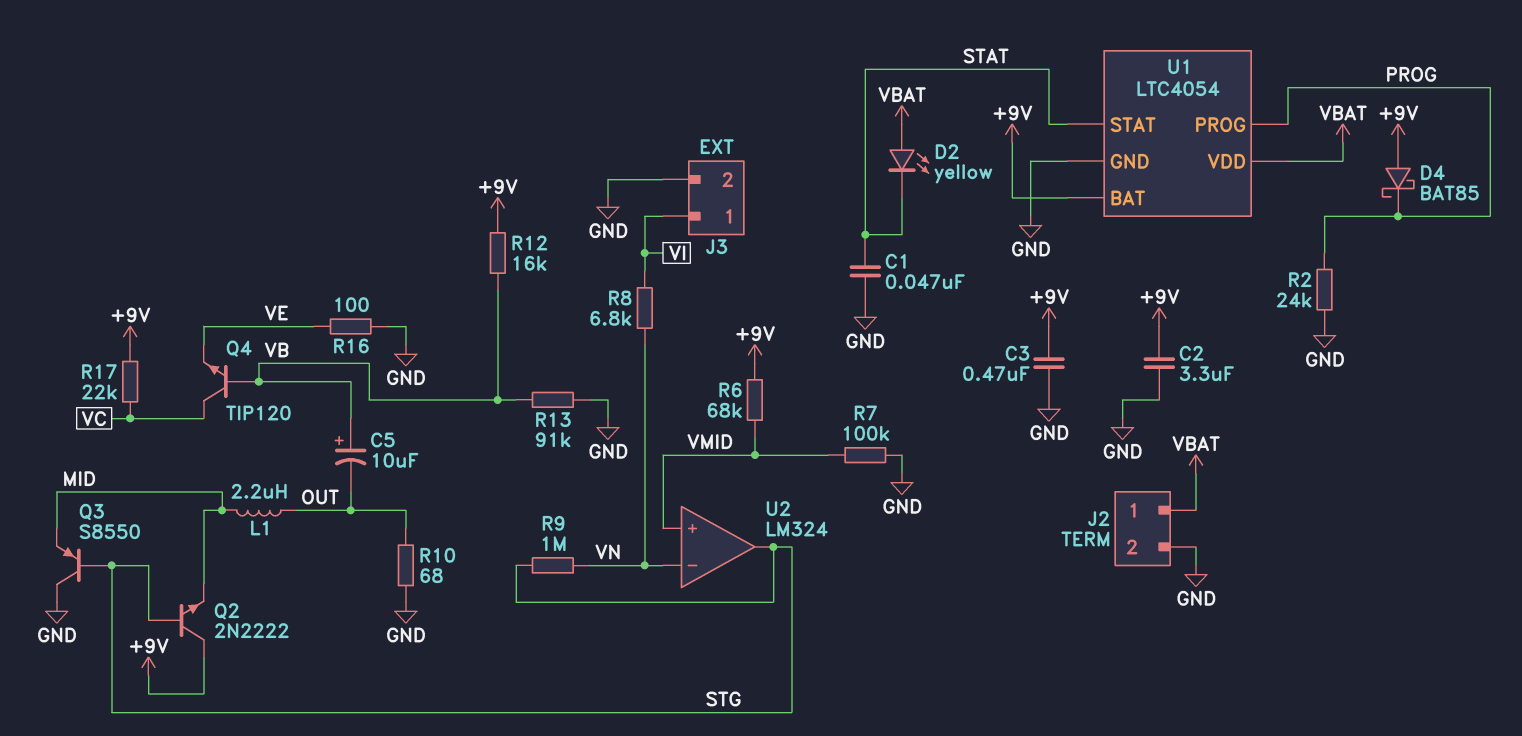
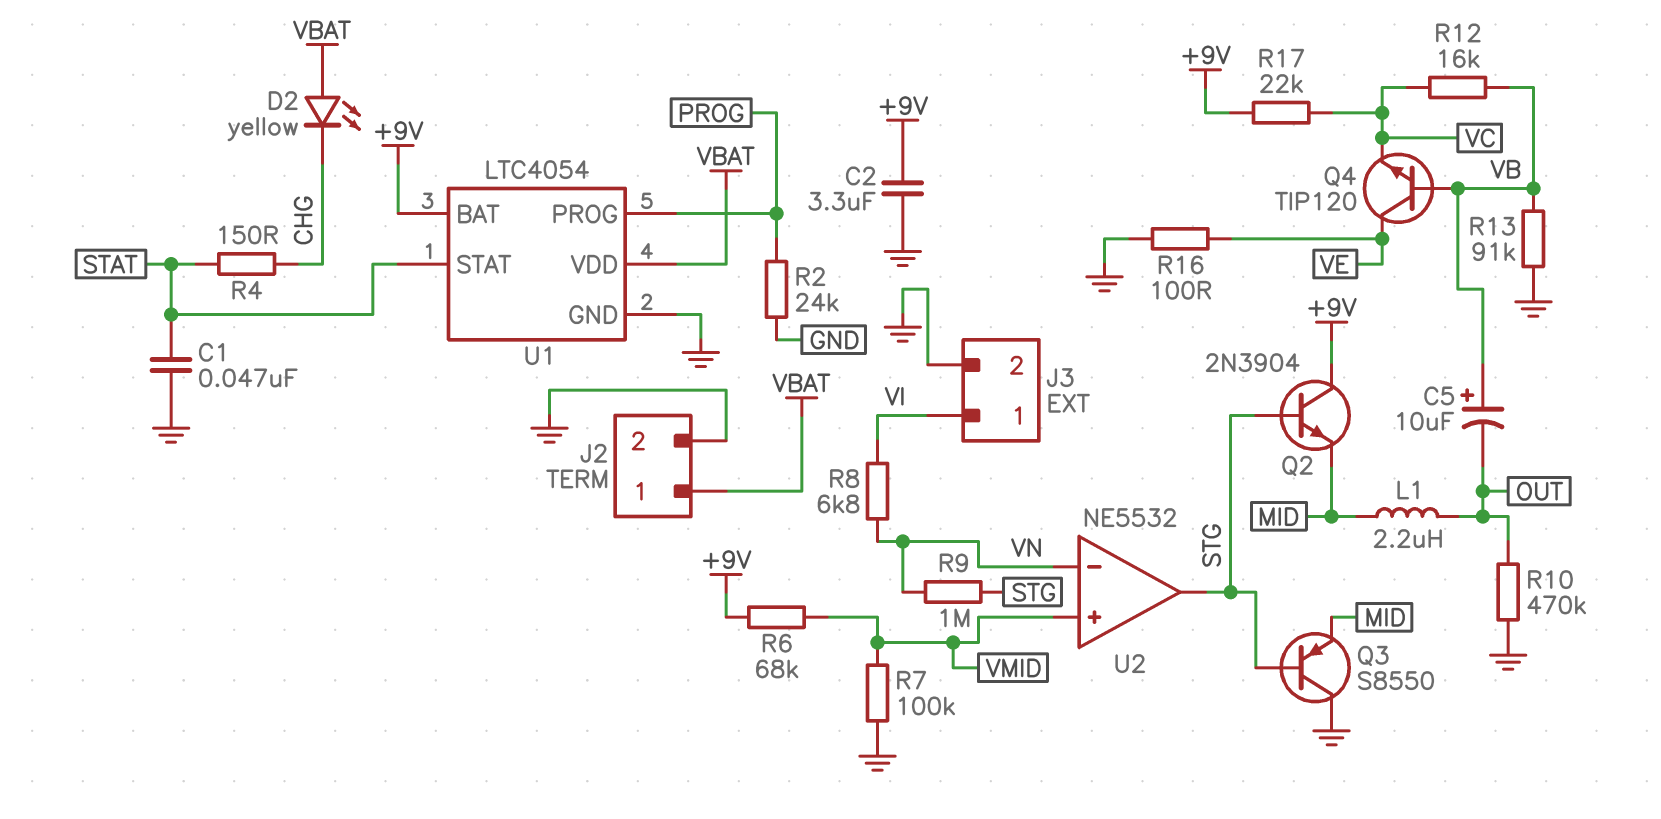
C3: 470nF (+9V, GND) -> none
D2: LED yellow (A VBAT, K STAT) -> LED yellow (A VBAT, K CHG)
D4: schottky BAT85 (A +9V, K PROG) -> none
Q2: NPN 2N2222 (B STG, C +9V, E MID) -> NPN 2N3904 (B STG, C +9V, E MID)
Q4: NPN TIP120 (B VB, C VC, E VE) -> NPN TIP120 (B VB, C VE, E VC)
R4: none -> 150 (CHG, STAT)
R10: 68 (GND, OUT) -> 470k (GND, OUT)
R12: 16k (+9V, VB) -> 16k (VB, VC)
U2: LM324 -> NE5532

